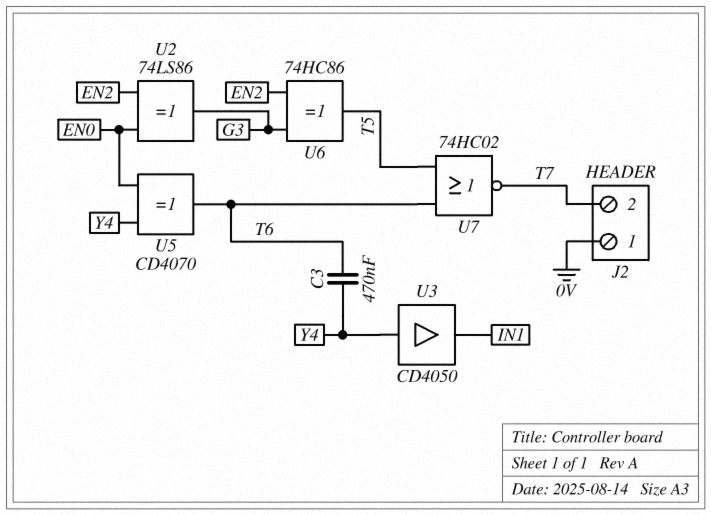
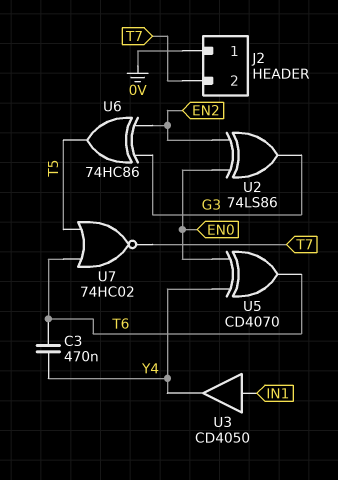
U3: buffer CD4050 (in Y4, out IN1) -> buffer CD4050 (in IN1, out Y4)

